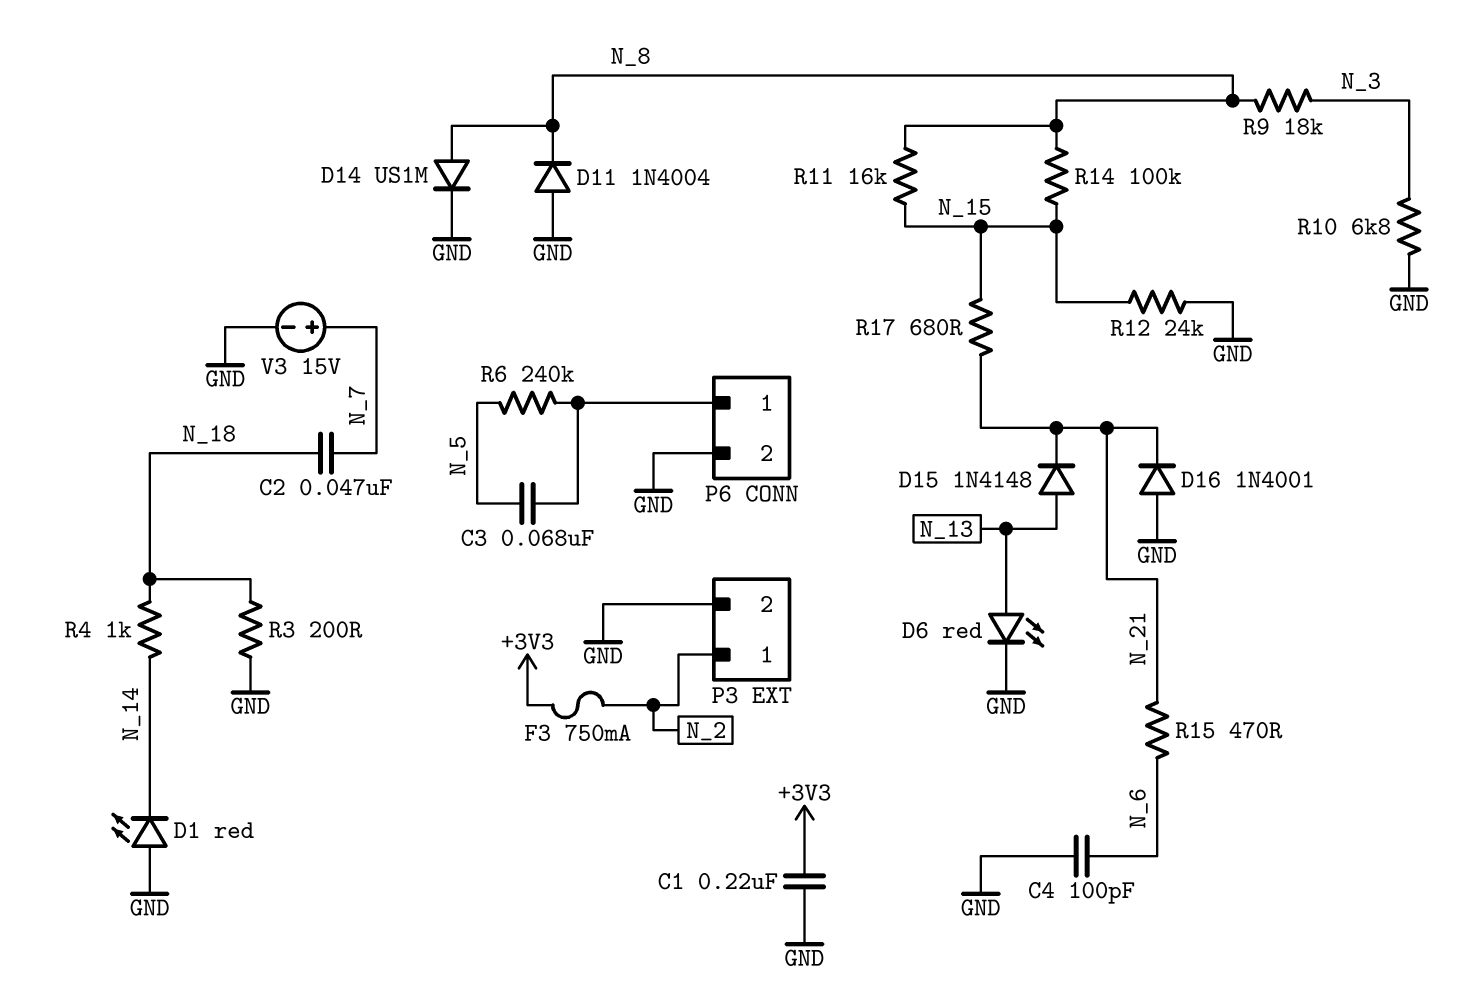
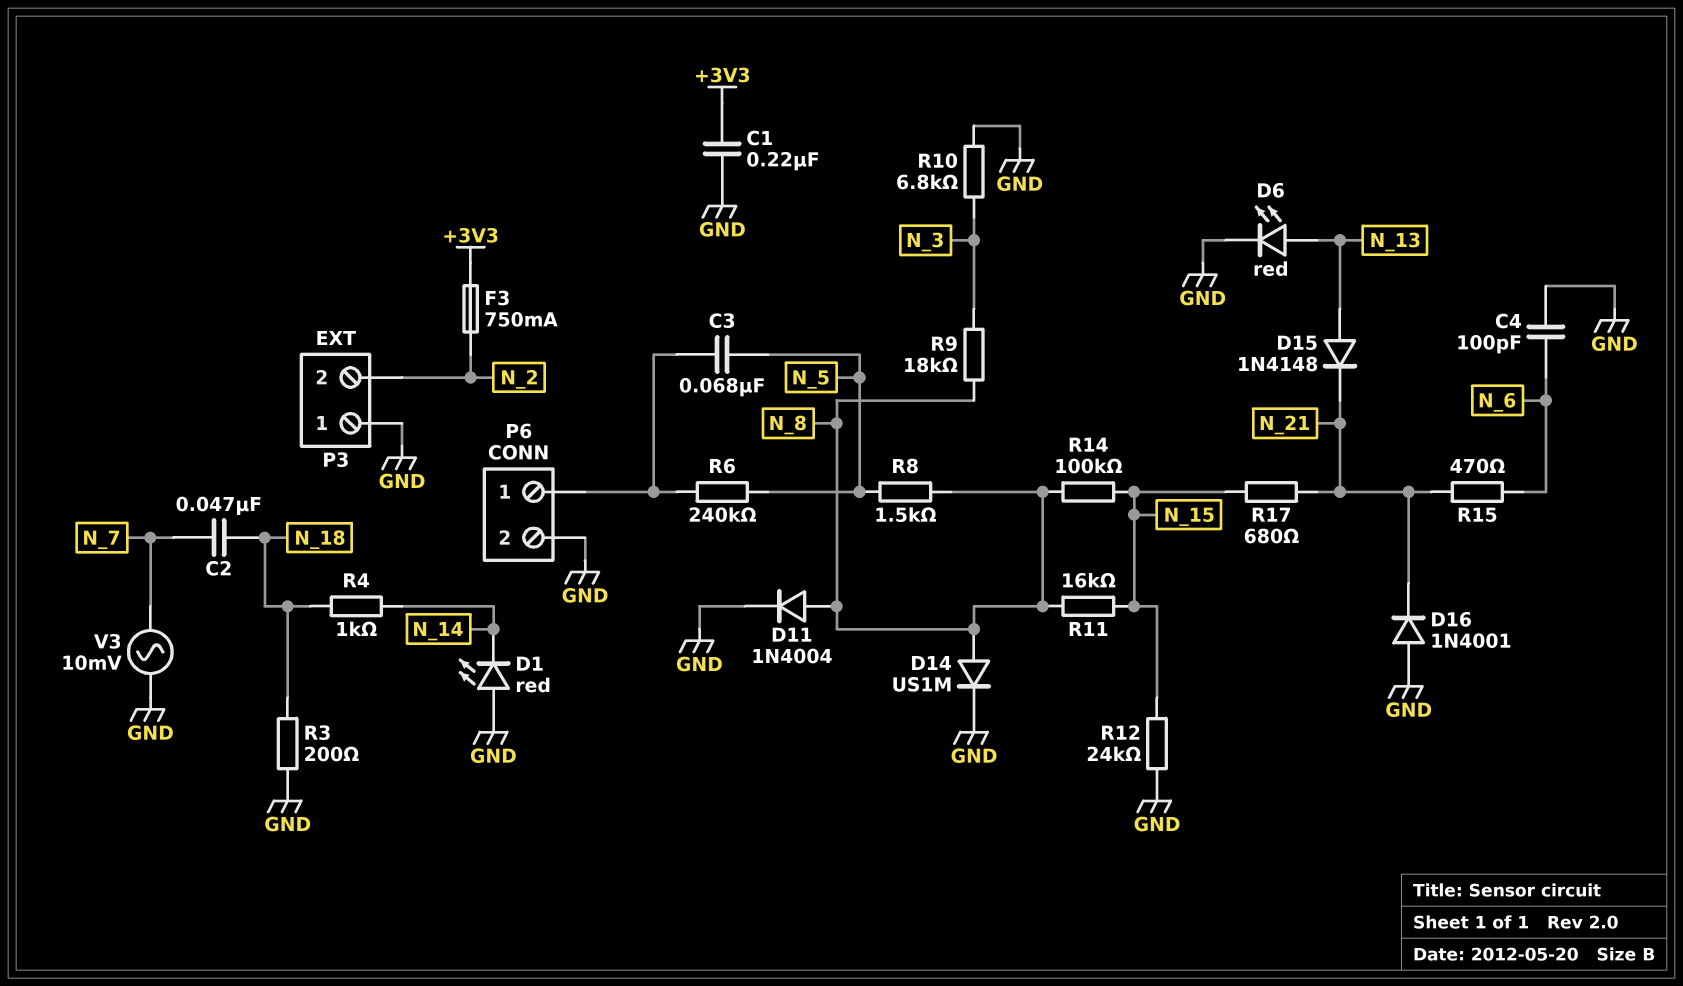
D11: diode 1N4004 (A GND, K N_8) -> diode 1N4004 (A N_8, K GND)
P3 pin 1: N_2 -> GND
P3 pin 2: GND -> N_2
R8: none -> 1.5k (N_5, N_8)
V3: 15V (plus N_7, minus GND) -> AC 10mV (GND, N_7)

